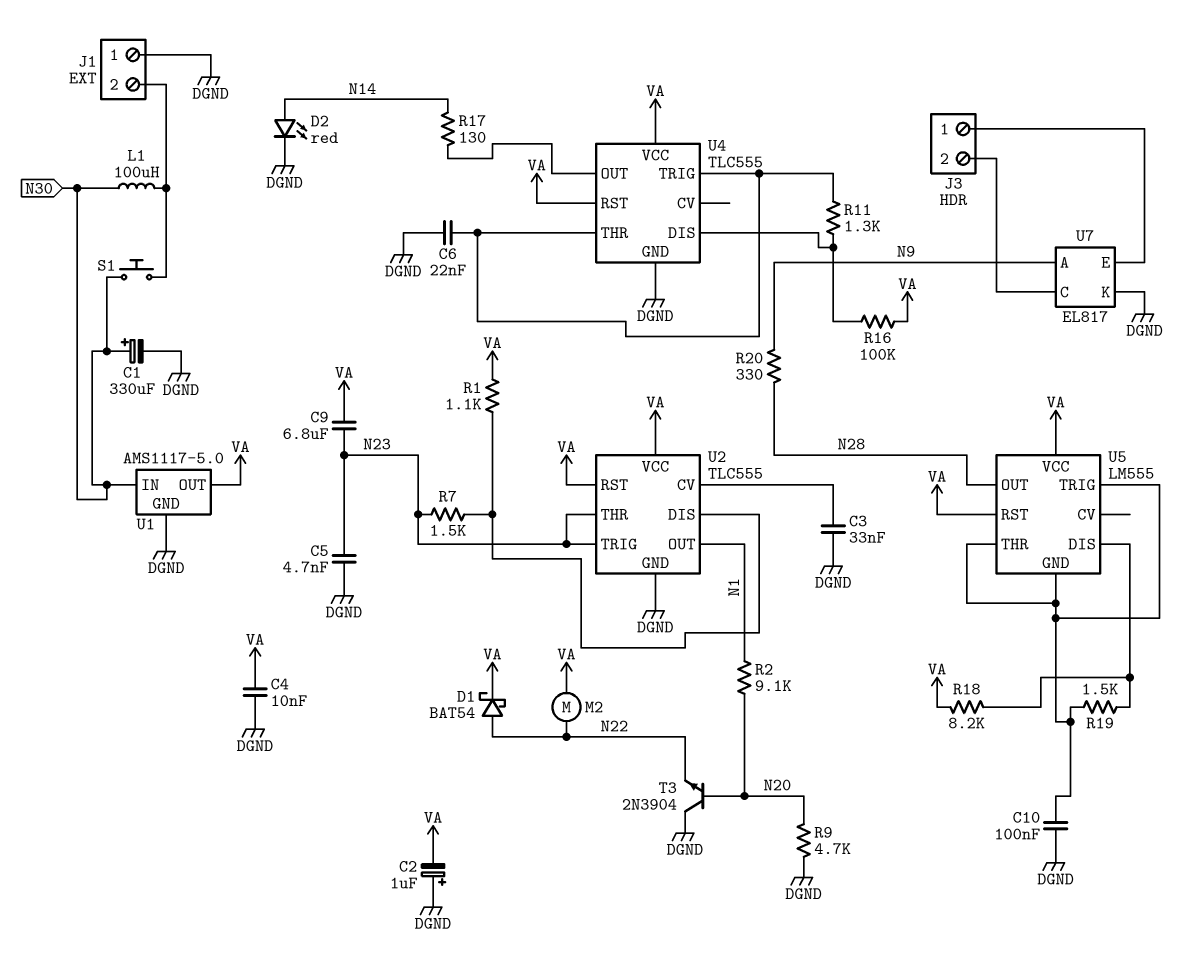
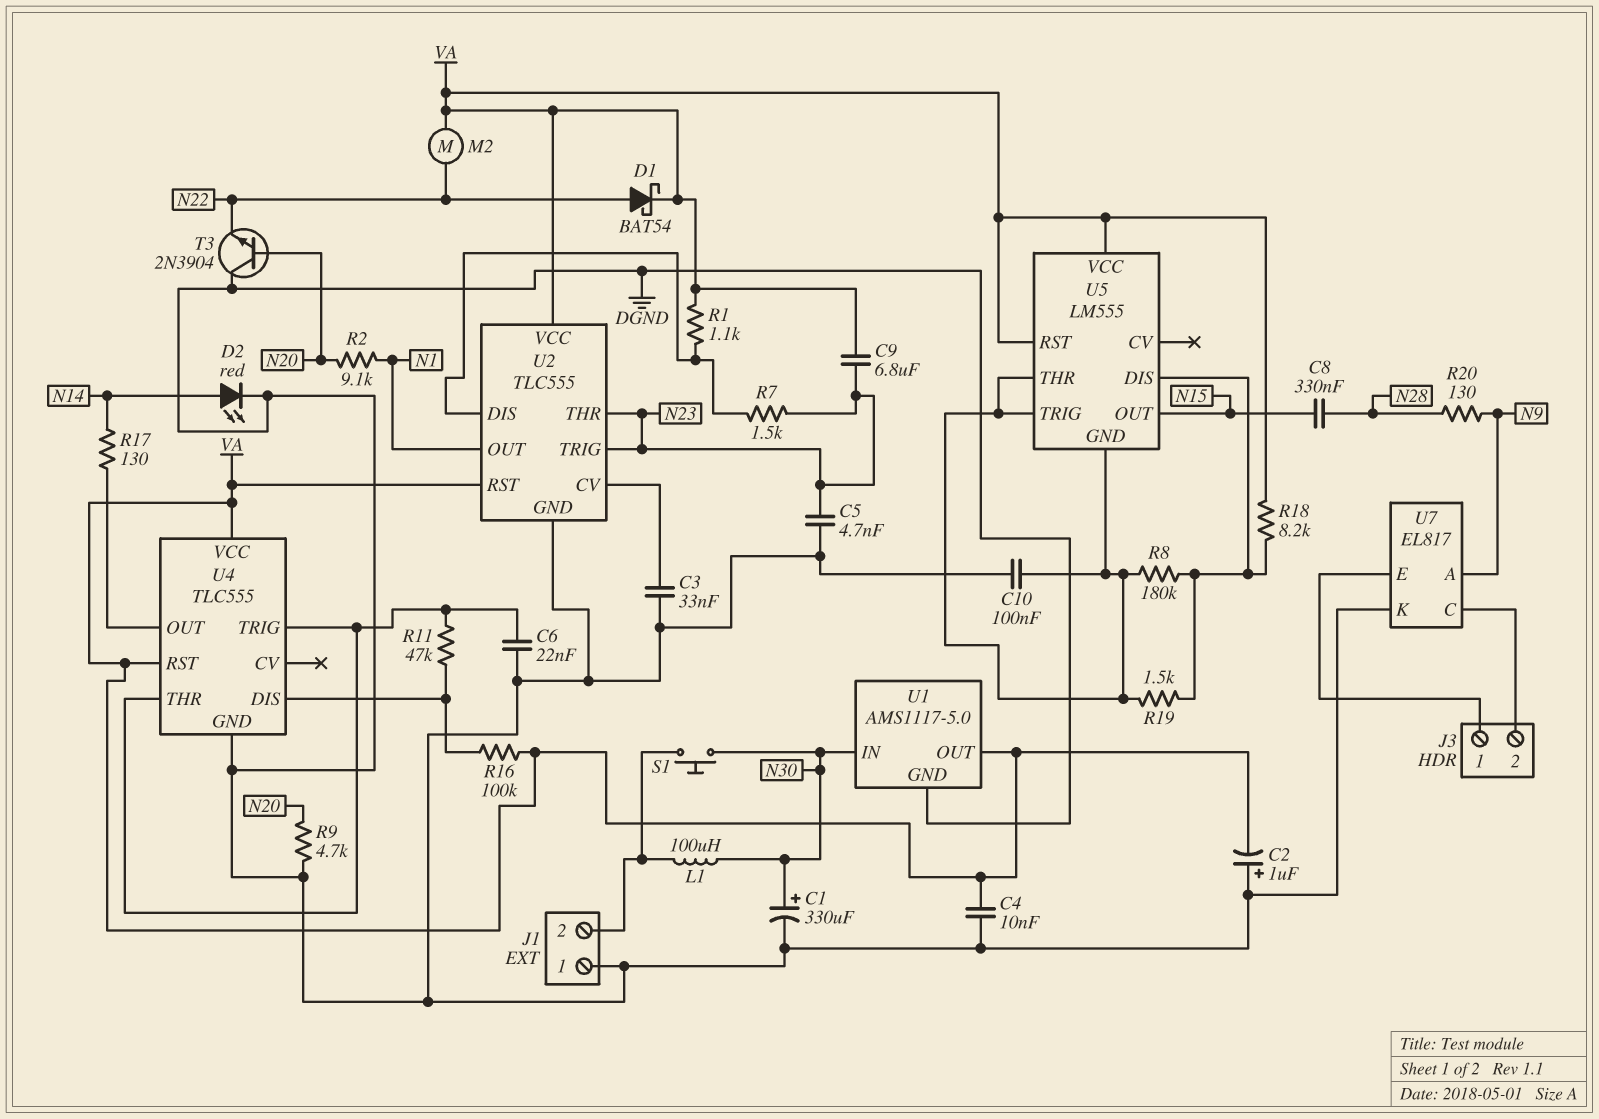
C8: none -> 330nF (N15, N28)
R8: none -> 180k (U5/DIS, U5/GND)
R11: 1.3k (U4/DIS, U4/THR) -> 47k (U4/DIS, U4/THR)
R20: 330 (N9, N28) -> 130 (N9, N28)
U5 pin OUT: N28 -> N15

